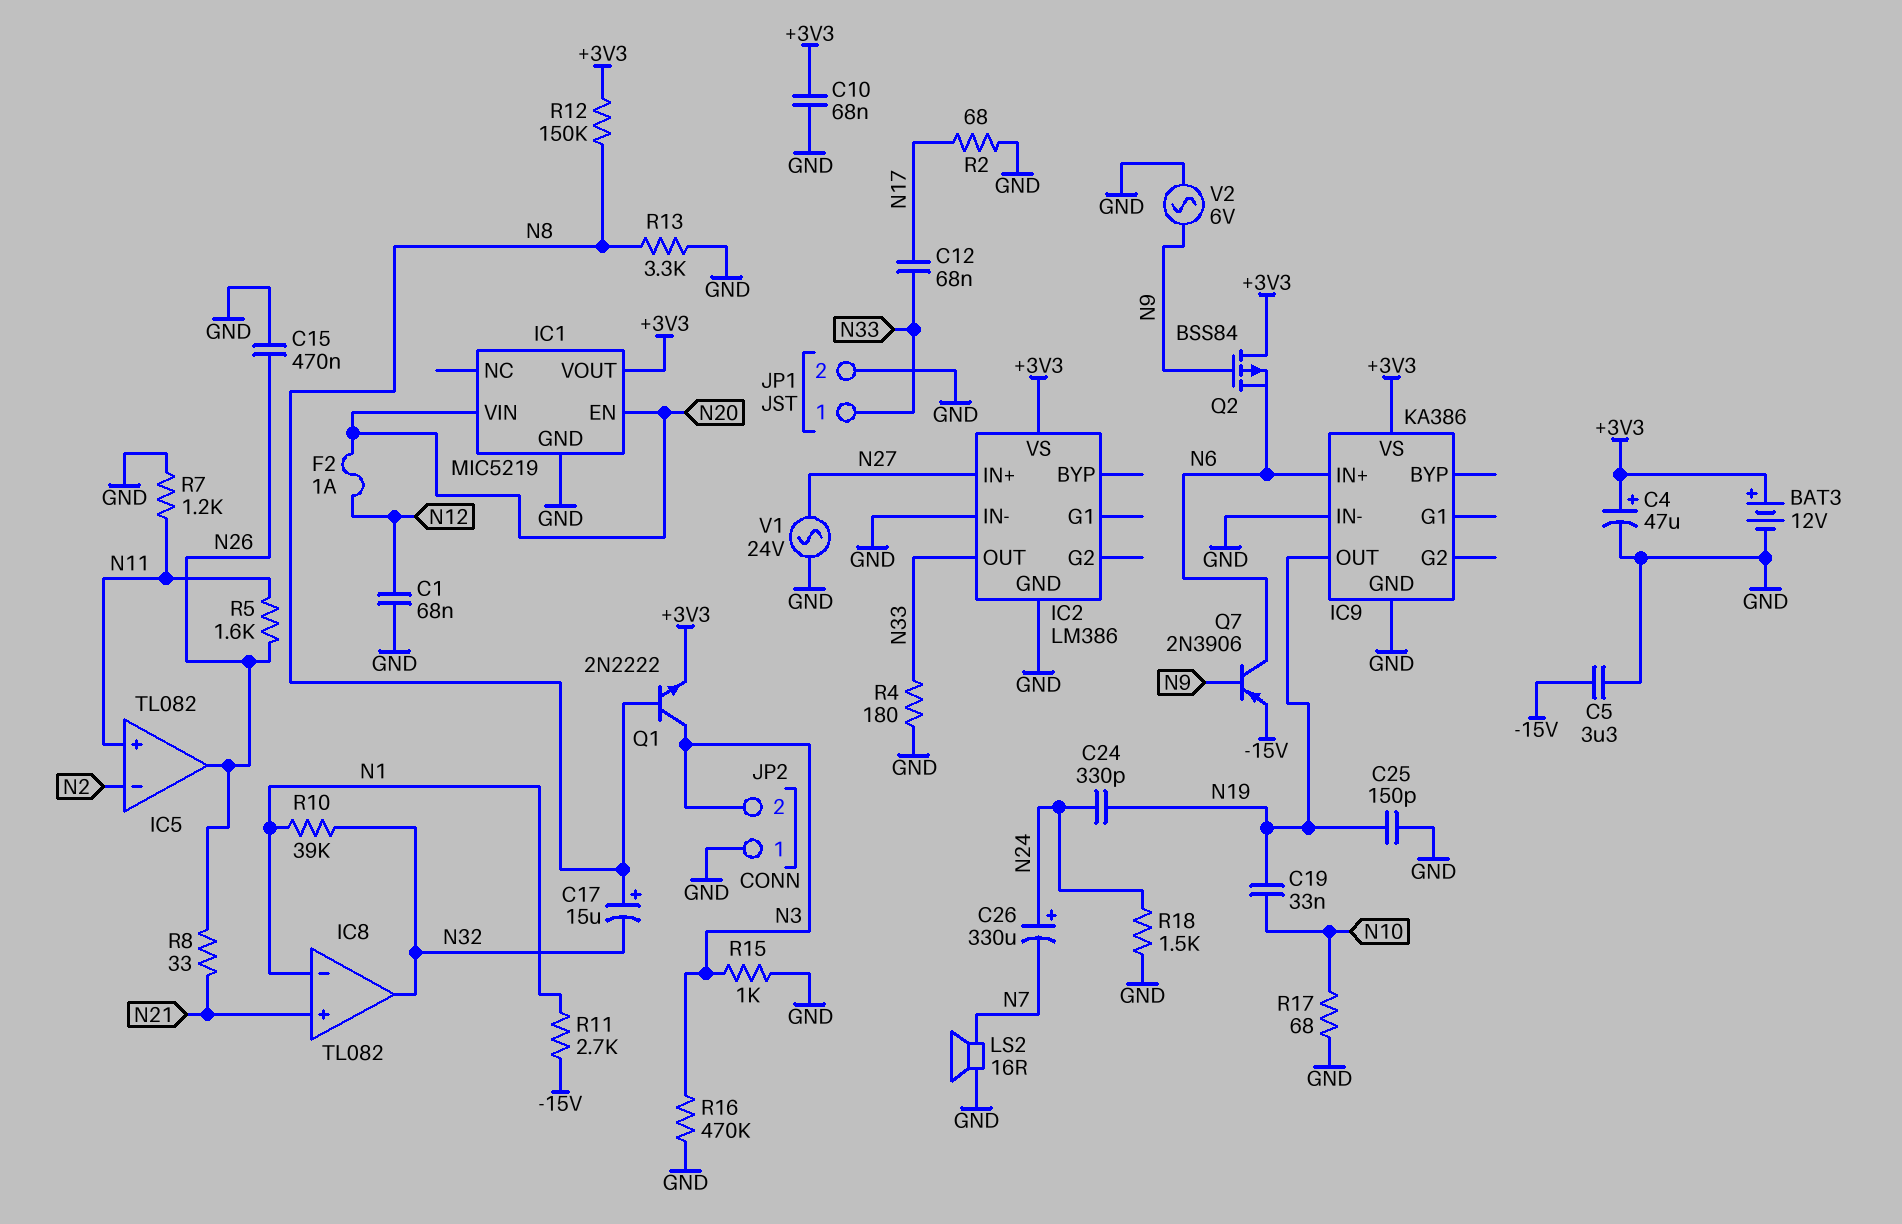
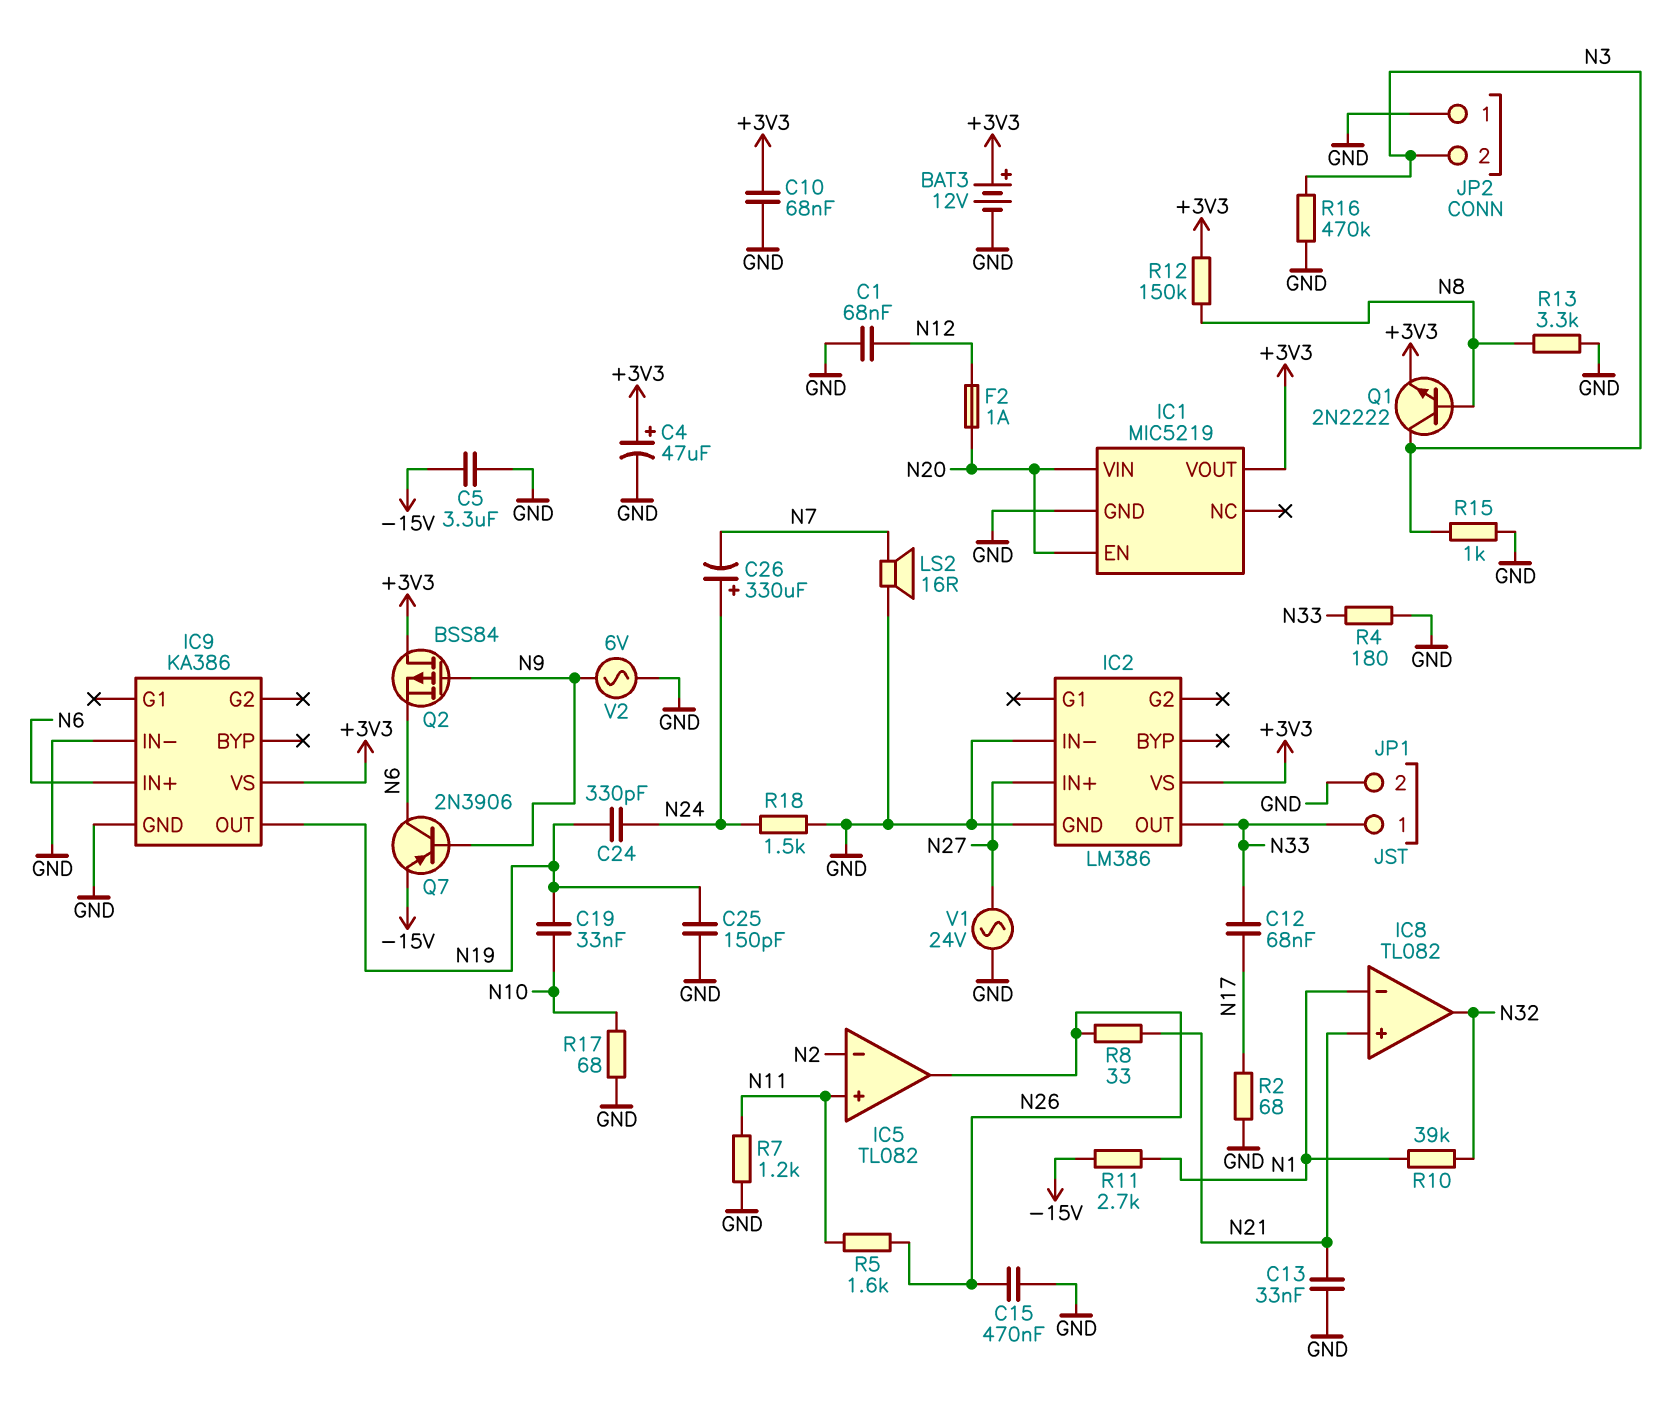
C13: none -> 33nF (GND, N21)
C17: 15uF (plus N8, minus N32) -> none

